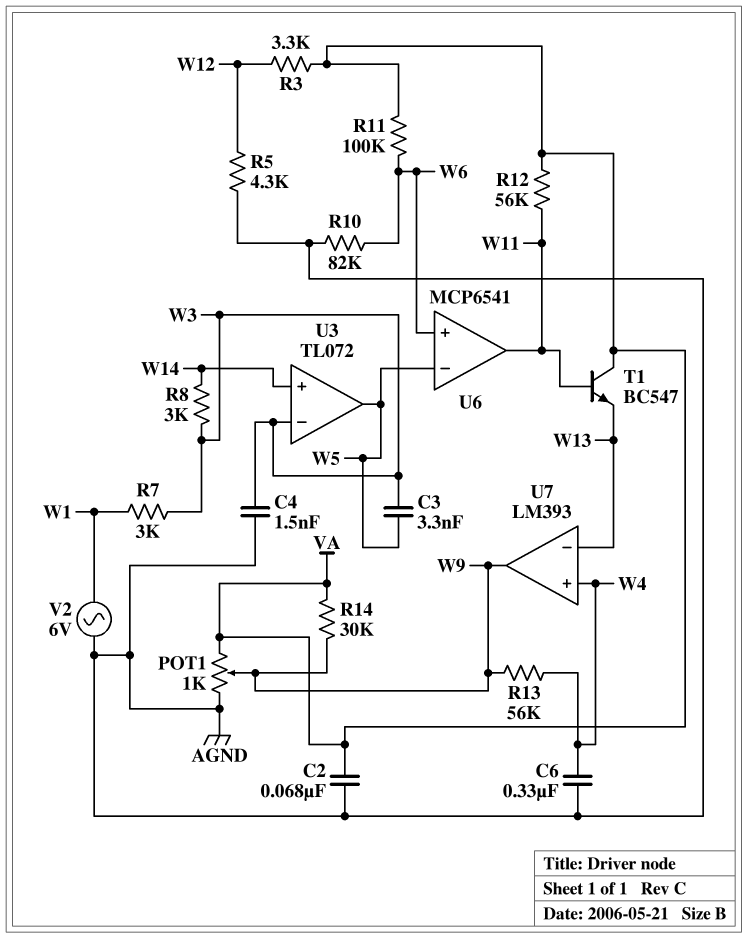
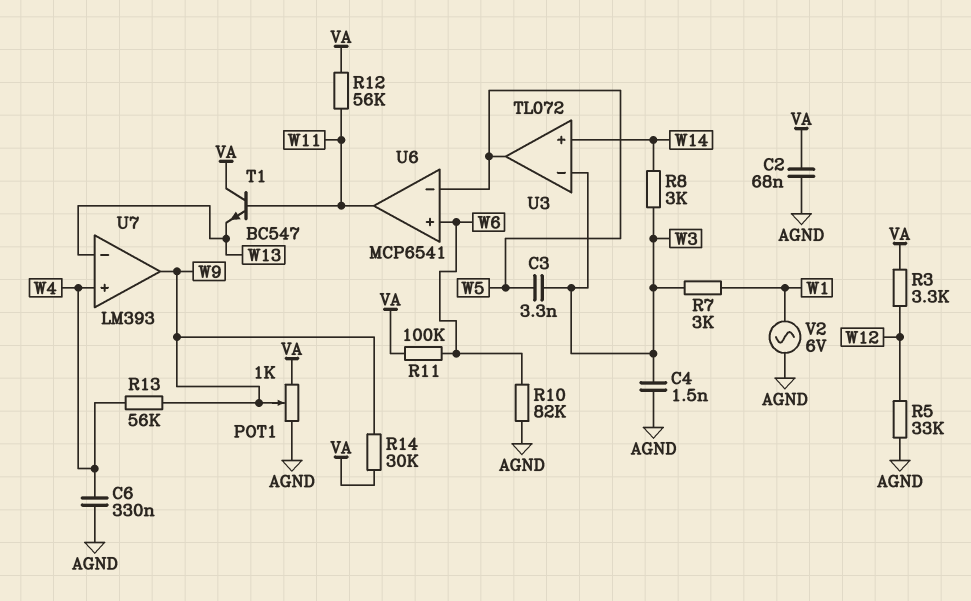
R5: 4.3k (AGND, W12) -> 33k (AGND, W12)

